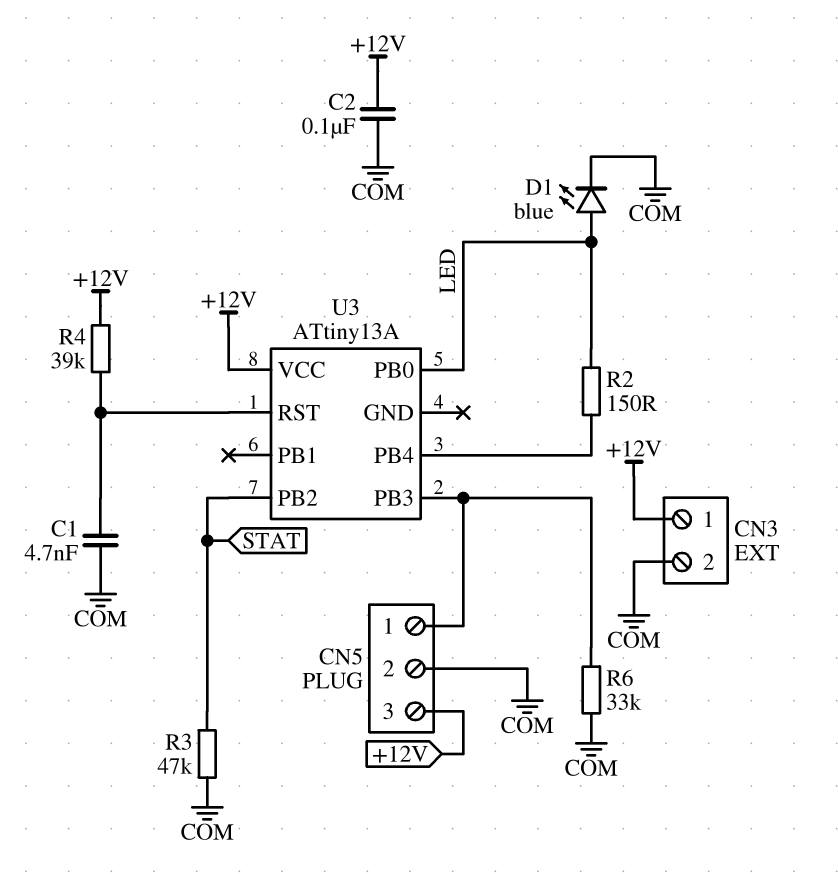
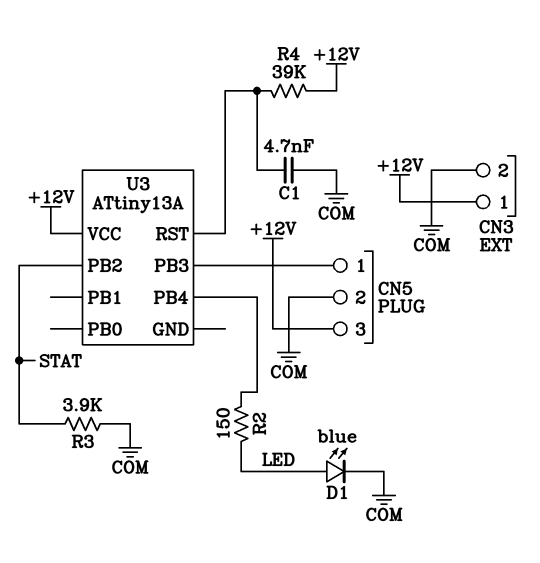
C2: 100nF (+12V, COM) -> none
R3: 47k (COM, STAT) -> 3.9k (COM, STAT)
R6: 33k (CN5/1, COM) -> none
U3 pin PB0: LED -> none

